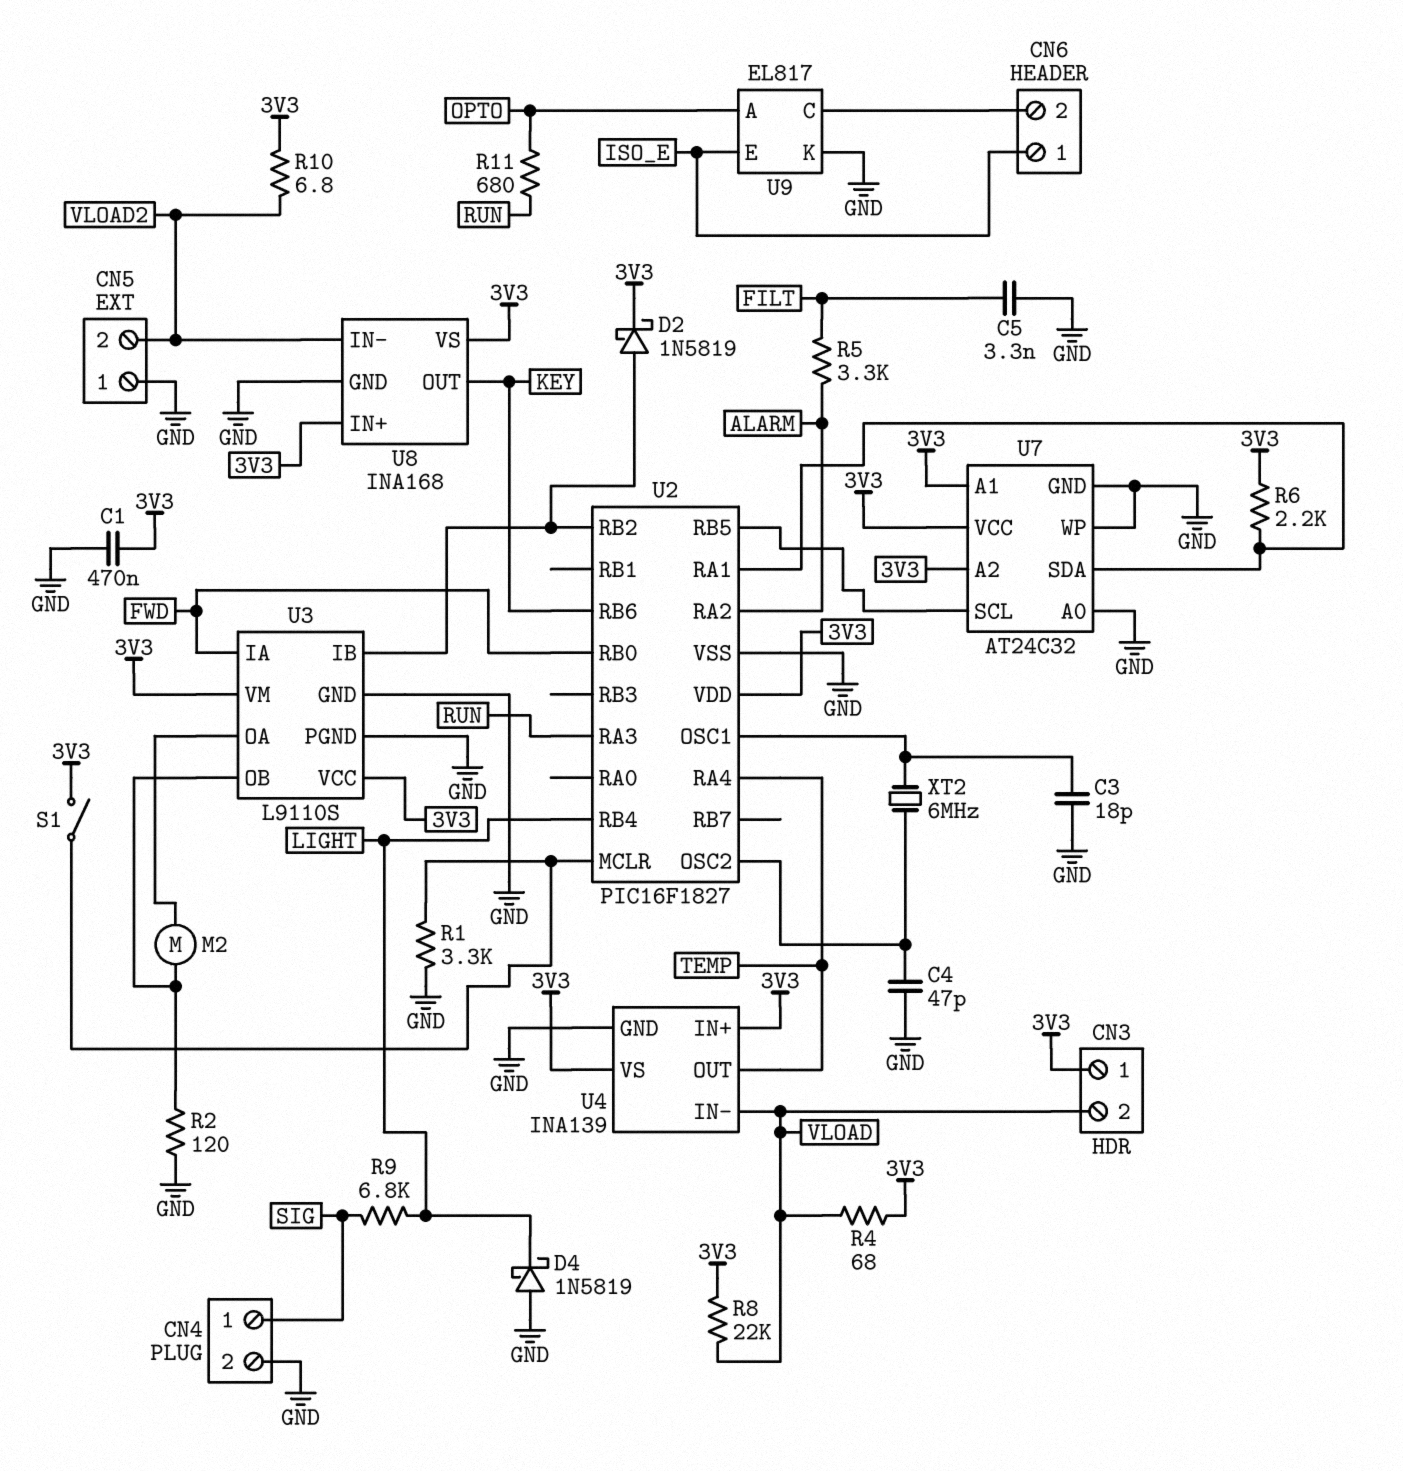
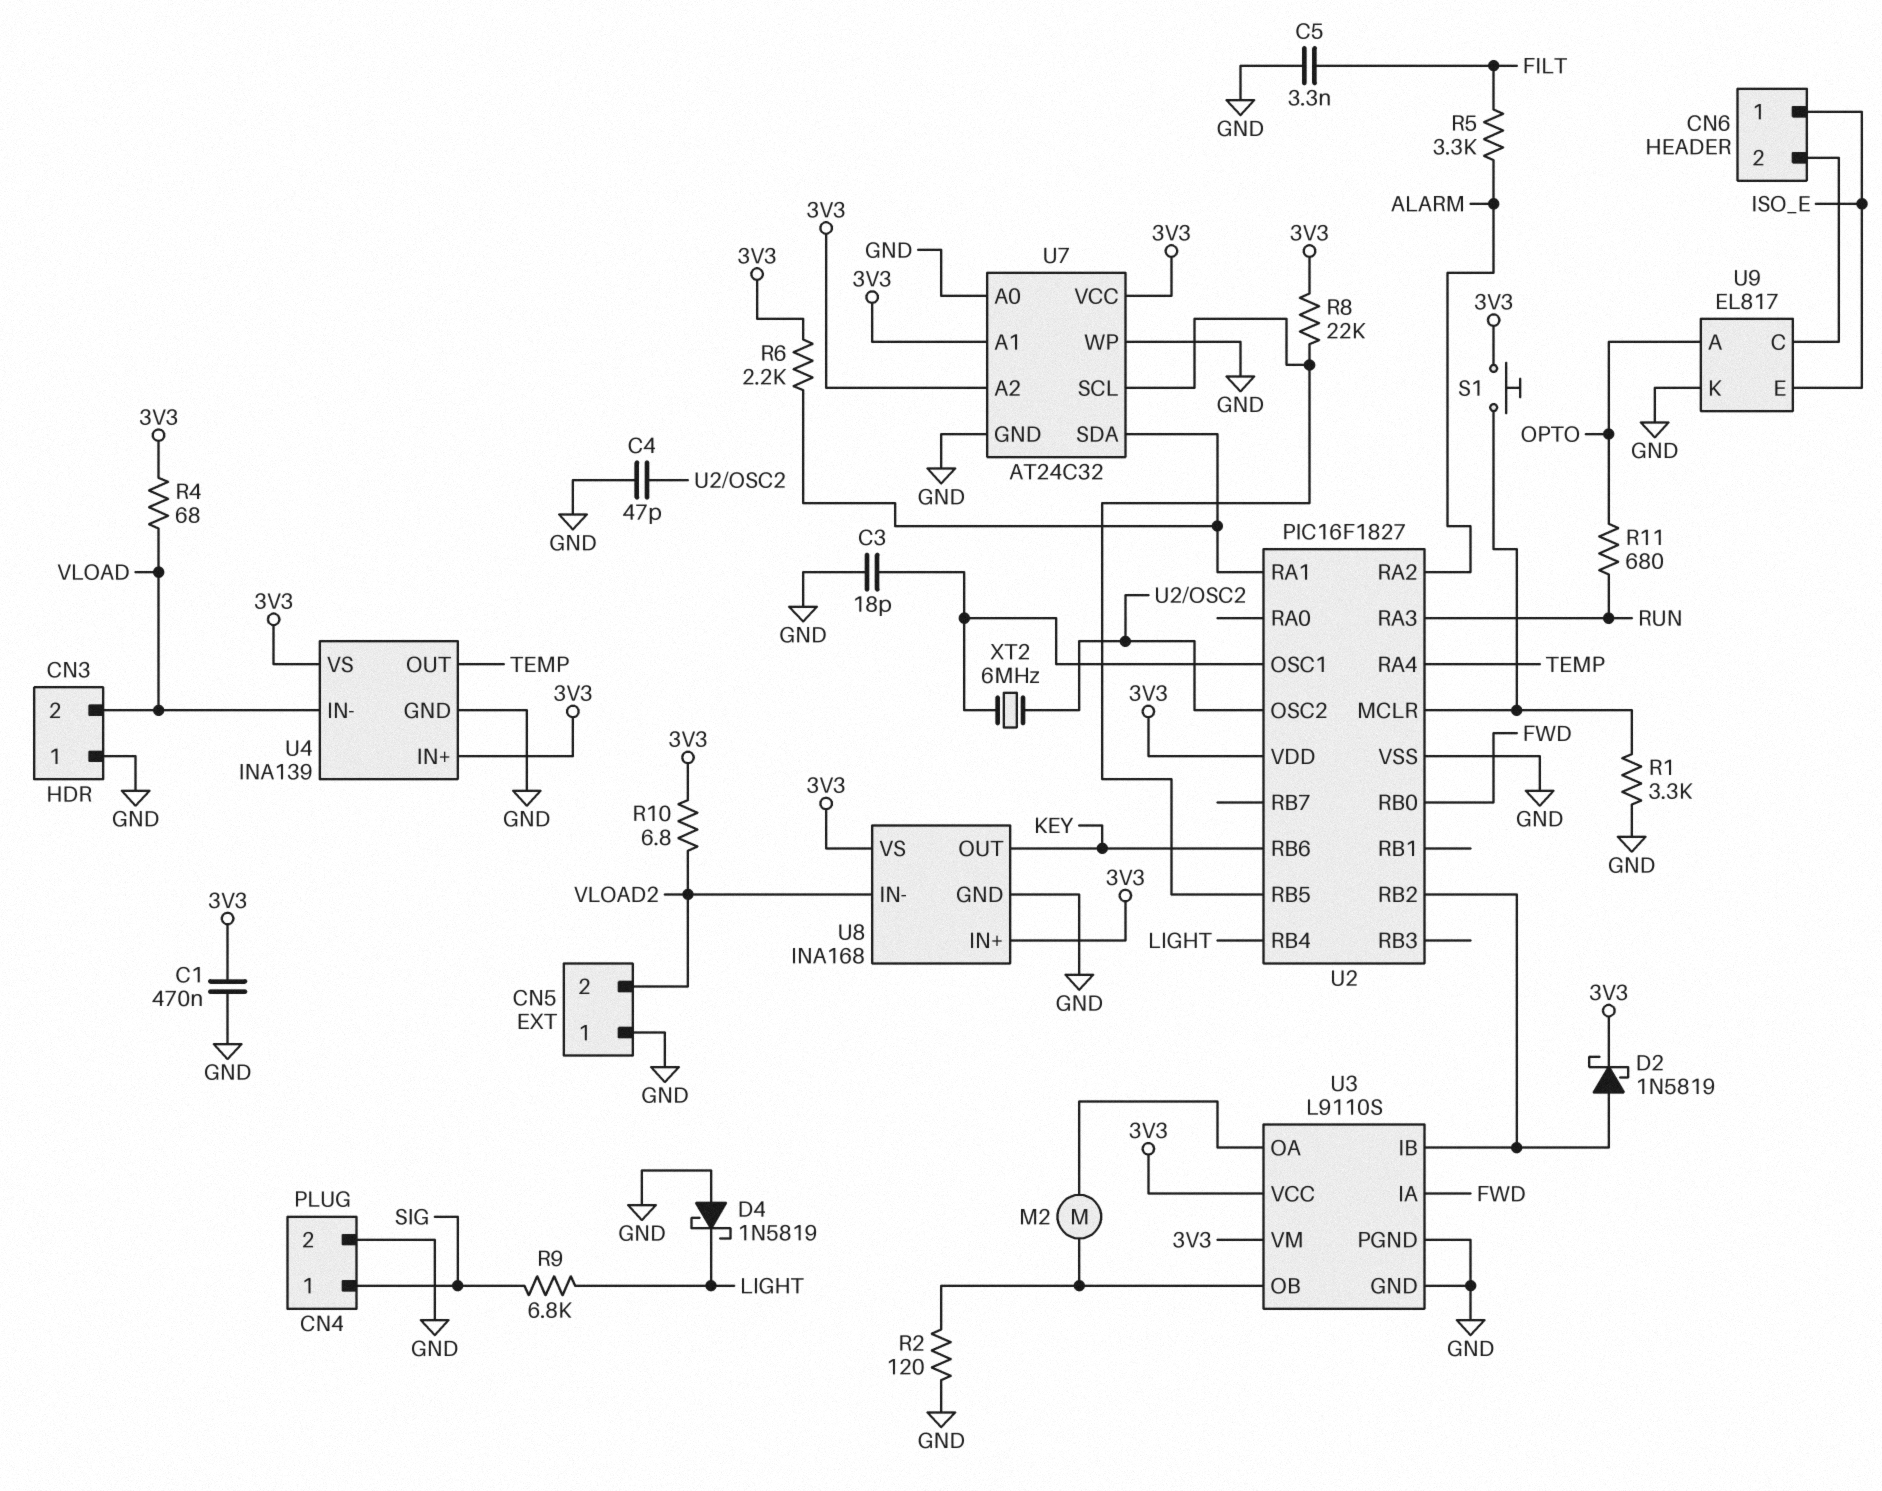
CN3 pin 1: 3V3 -> GND
R8: 22k (3V3, VLOAD) -> 22k (3V3, U2/RB5)
S1: switch (3V3, U2/MCLR) -> button (3V3, U2/MCLR)

